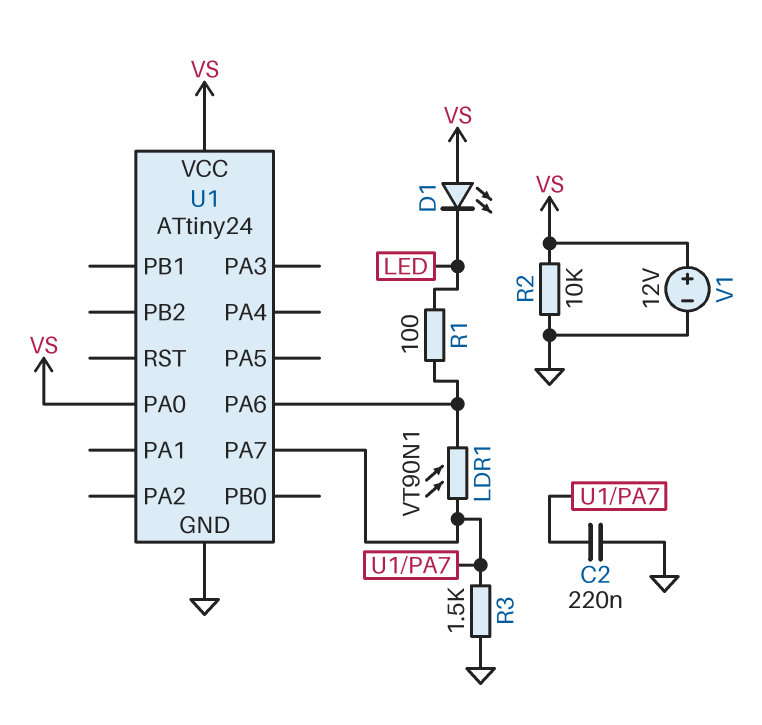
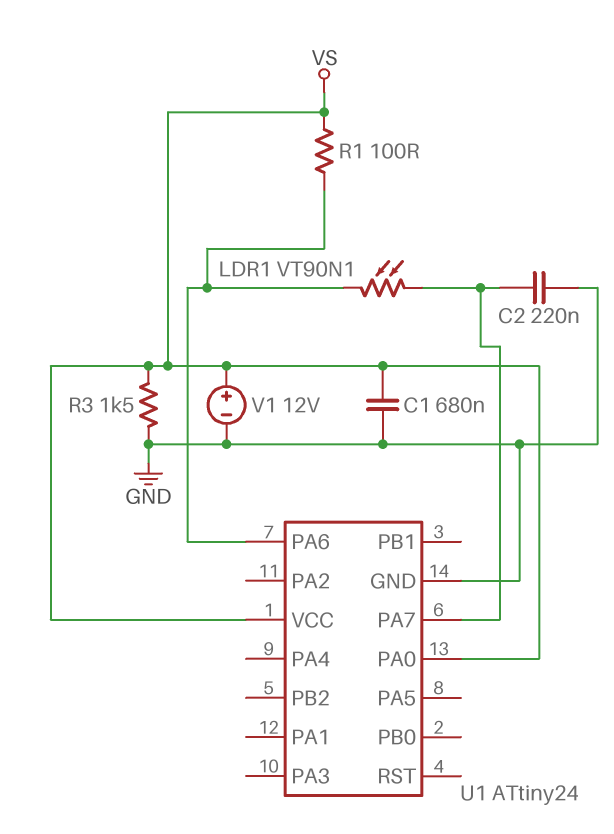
C1: none -> 680nF (GND, VS)
D1: LED (A VS, K LED) -> none
R1: 100 (LED, U1/PA6) -> 100 (U1/PA6, VS)
R2: 10k (GND, VS) -> none
R3: 1.5k (GND, U1/PA7) -> 1.5k (GND, VS)

